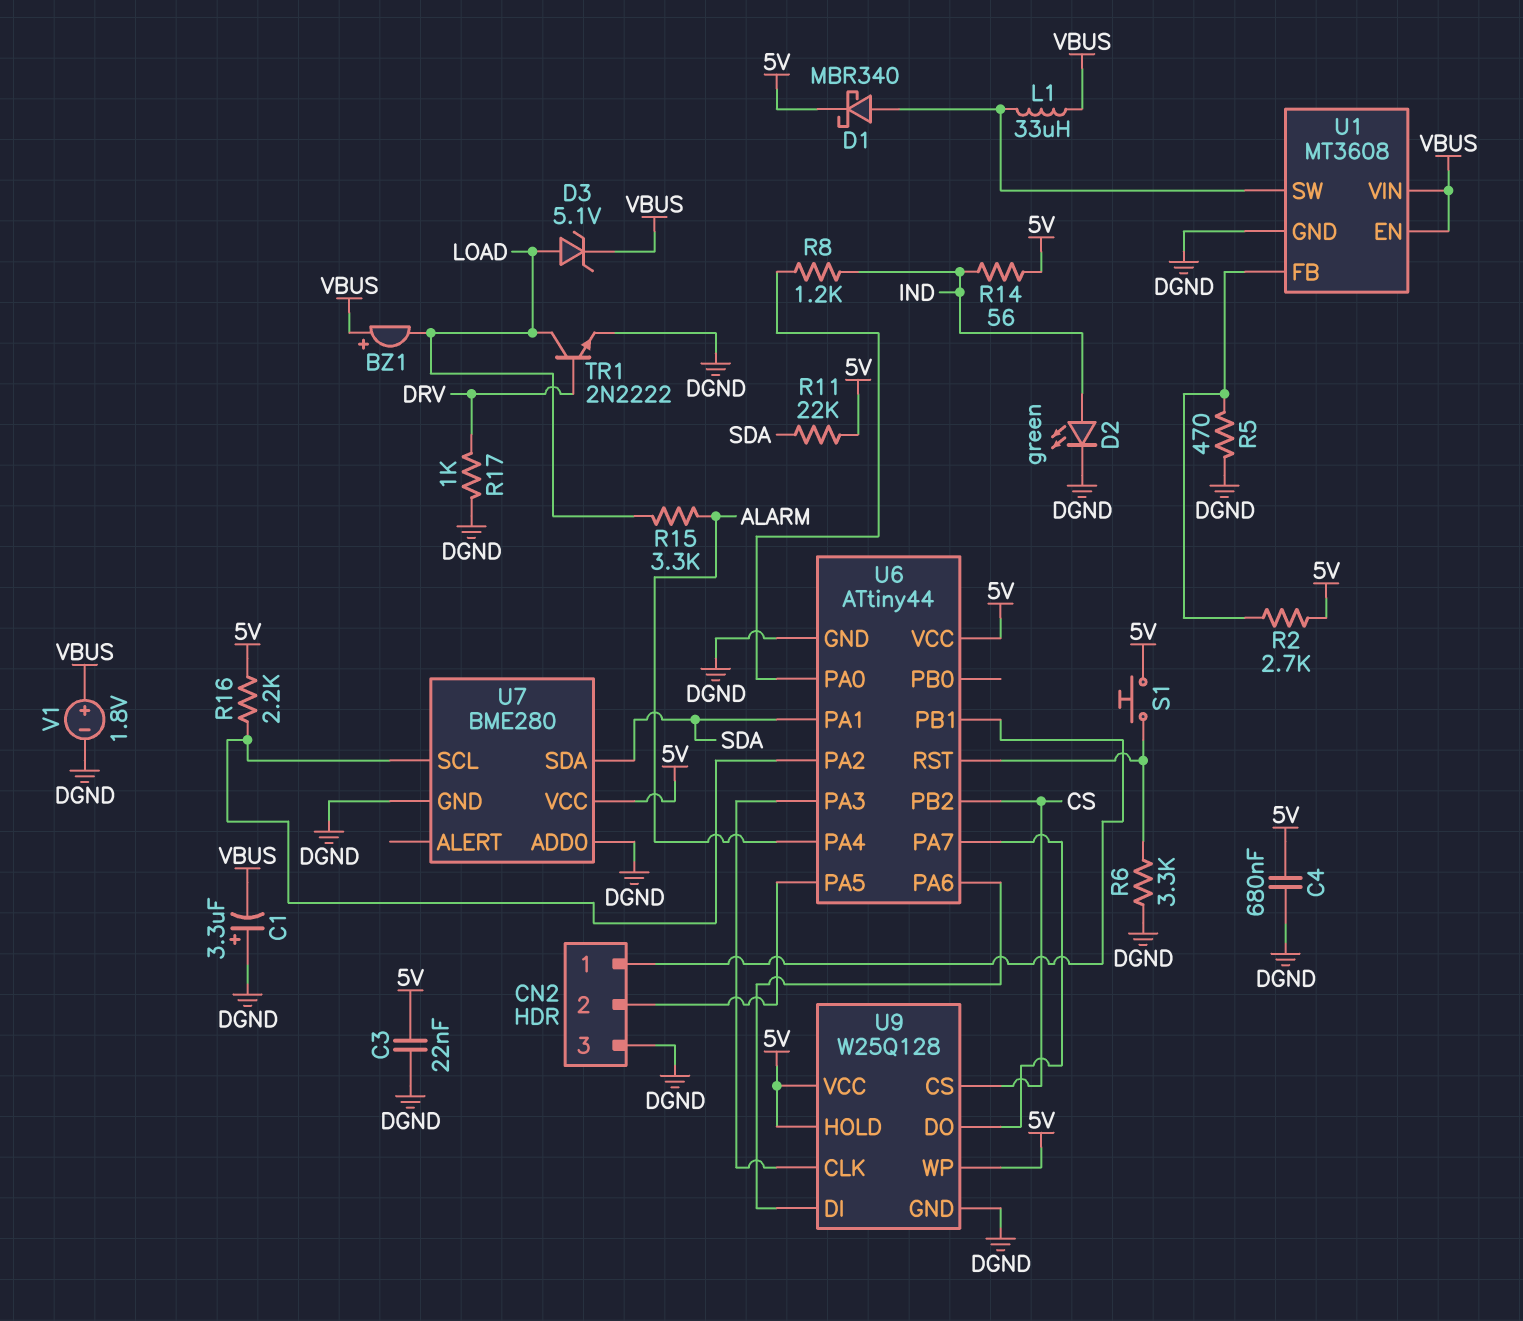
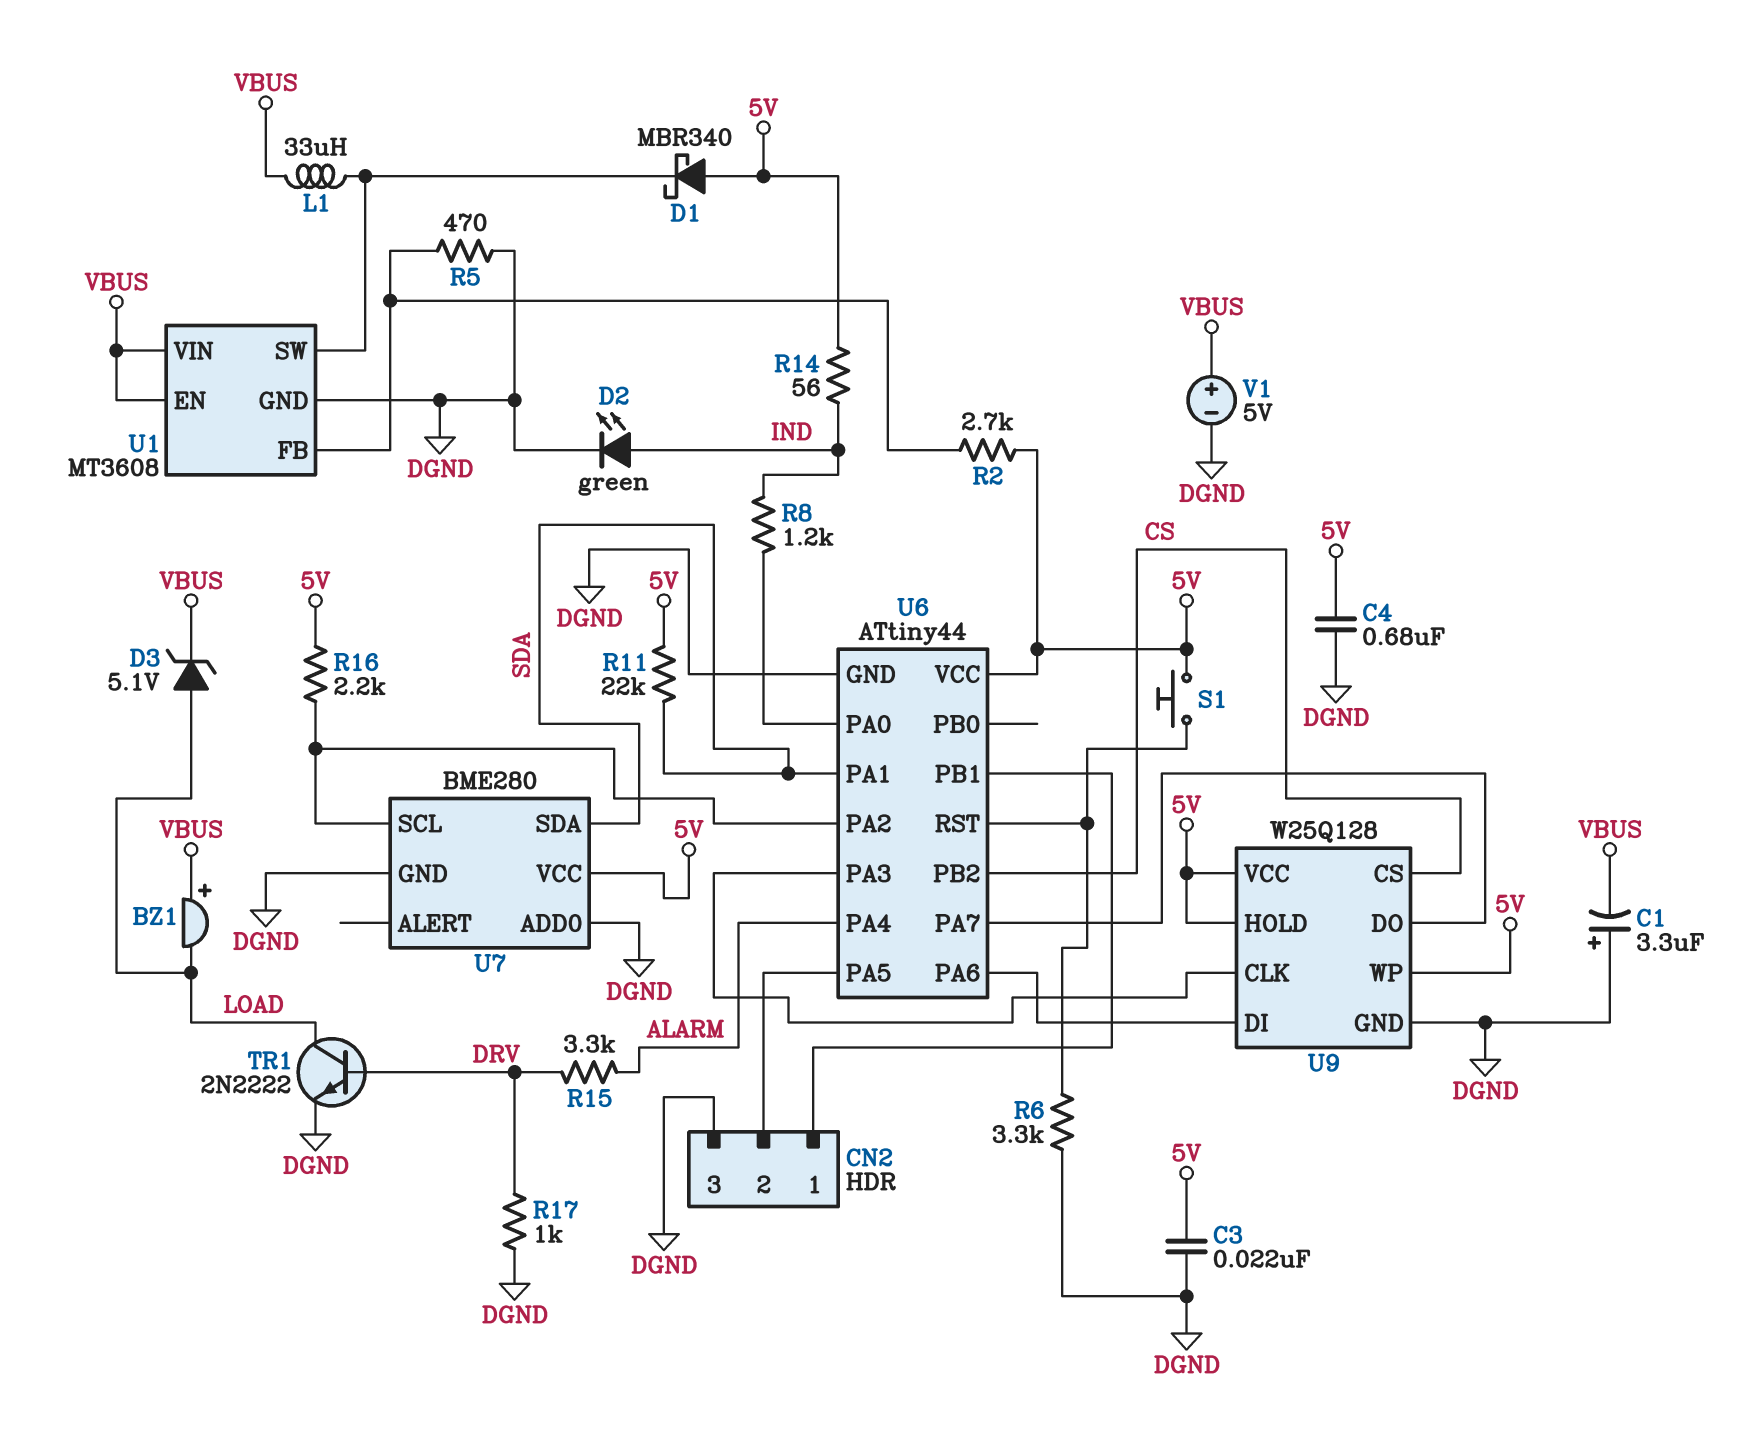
D1: schottky MBR340 (A U1/SW, K 5V) -> schottky MBR340 (A 5V, K U1/SW)
R15: 3.3k (ALARM, LOAD) -> 3.3k (ALARM, DRV)
V1: 1.8V (plus VBUS, minus DGND) -> 5V (plus VBUS, minus DGND)

